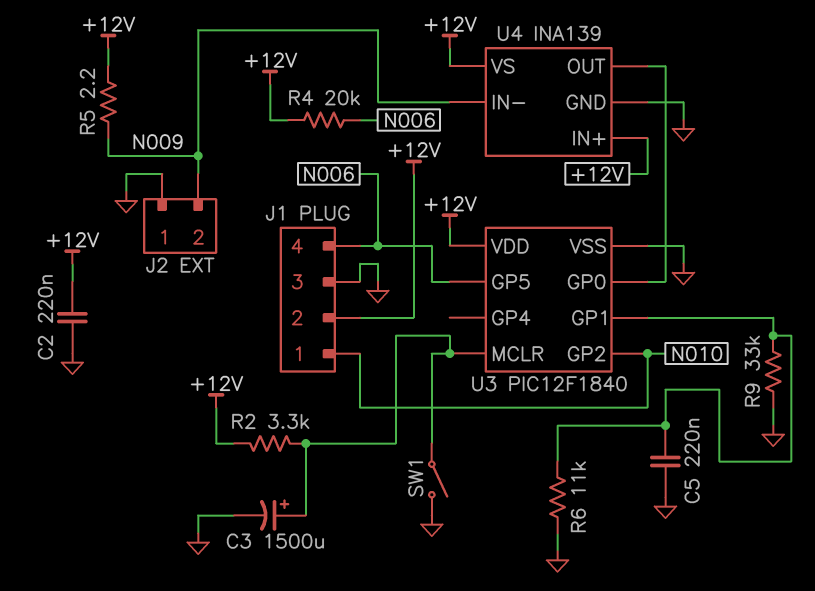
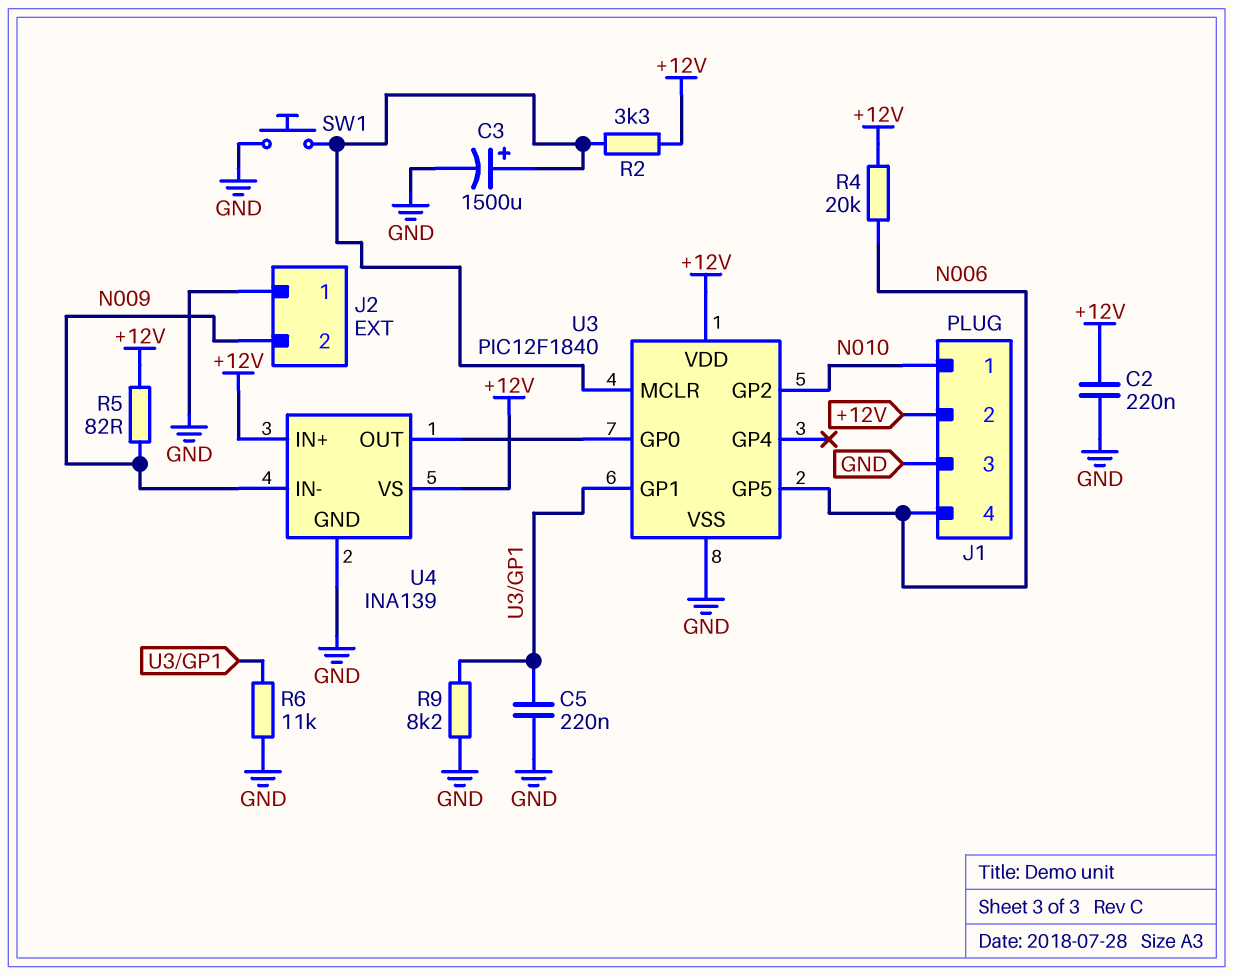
R5: 2.2 (+12V, N009) -> 82 (+12V, N009)
R9: 33k (GND, U3/GP1) -> 8.2k (GND, U3/GP1)
SW1: switch (GND, U3/MCLR) -> button (GND, U3/MCLR)

